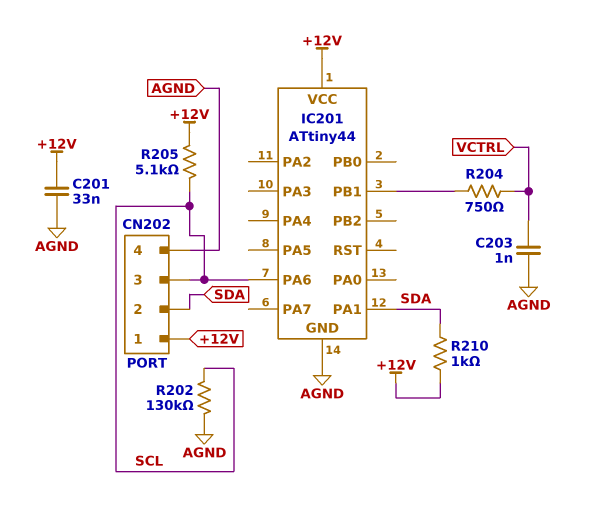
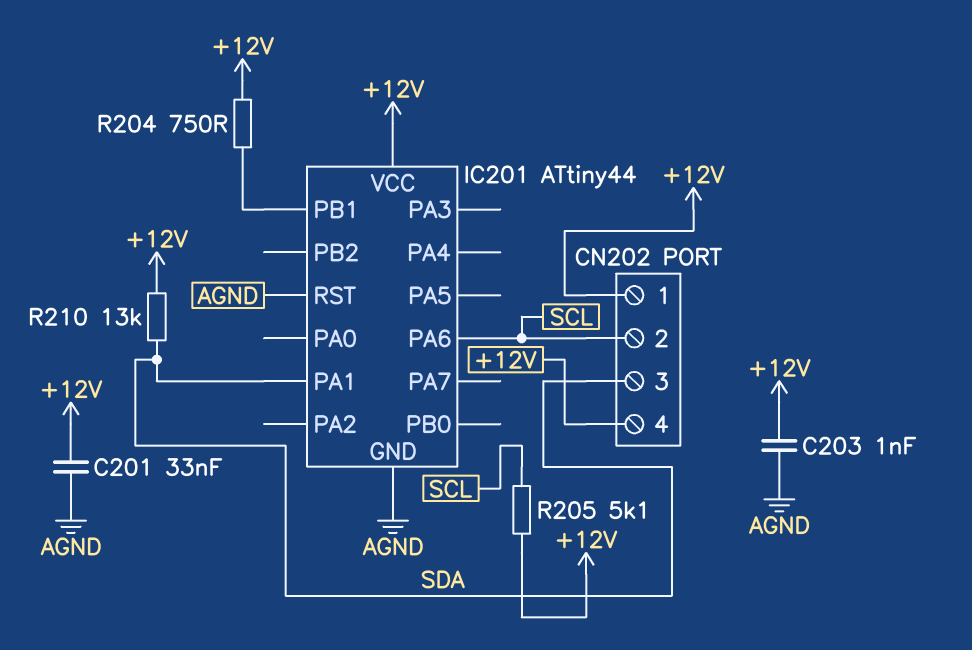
C203: 1nF (AGND, VCTRL) -> 1nF (+12V, AGND)
CN202 pin 2: SDA -> SCL
CN202 pin 3: SCL -> SDA
CN202 pin 4: AGND -> +12V
IC201 pin RST: none -> AGND
R202: 130k (AGND, SCL) -> none
R204: 750 (IC201/PB1, VCTRL) -> 750 (+12V, IC201/PB1)
R210: 1k (+12V, SDA) -> 13k (+12V, SDA)

